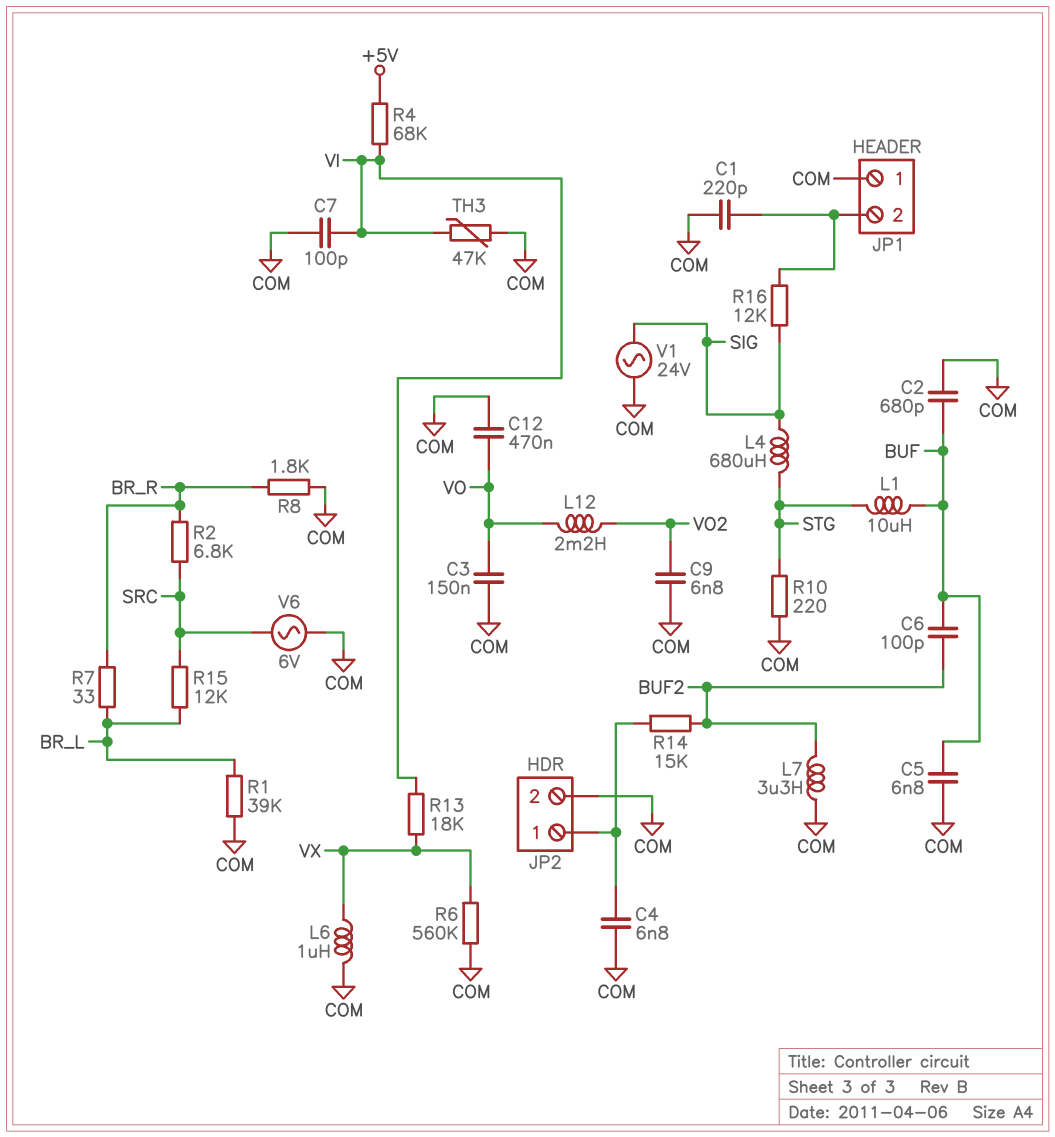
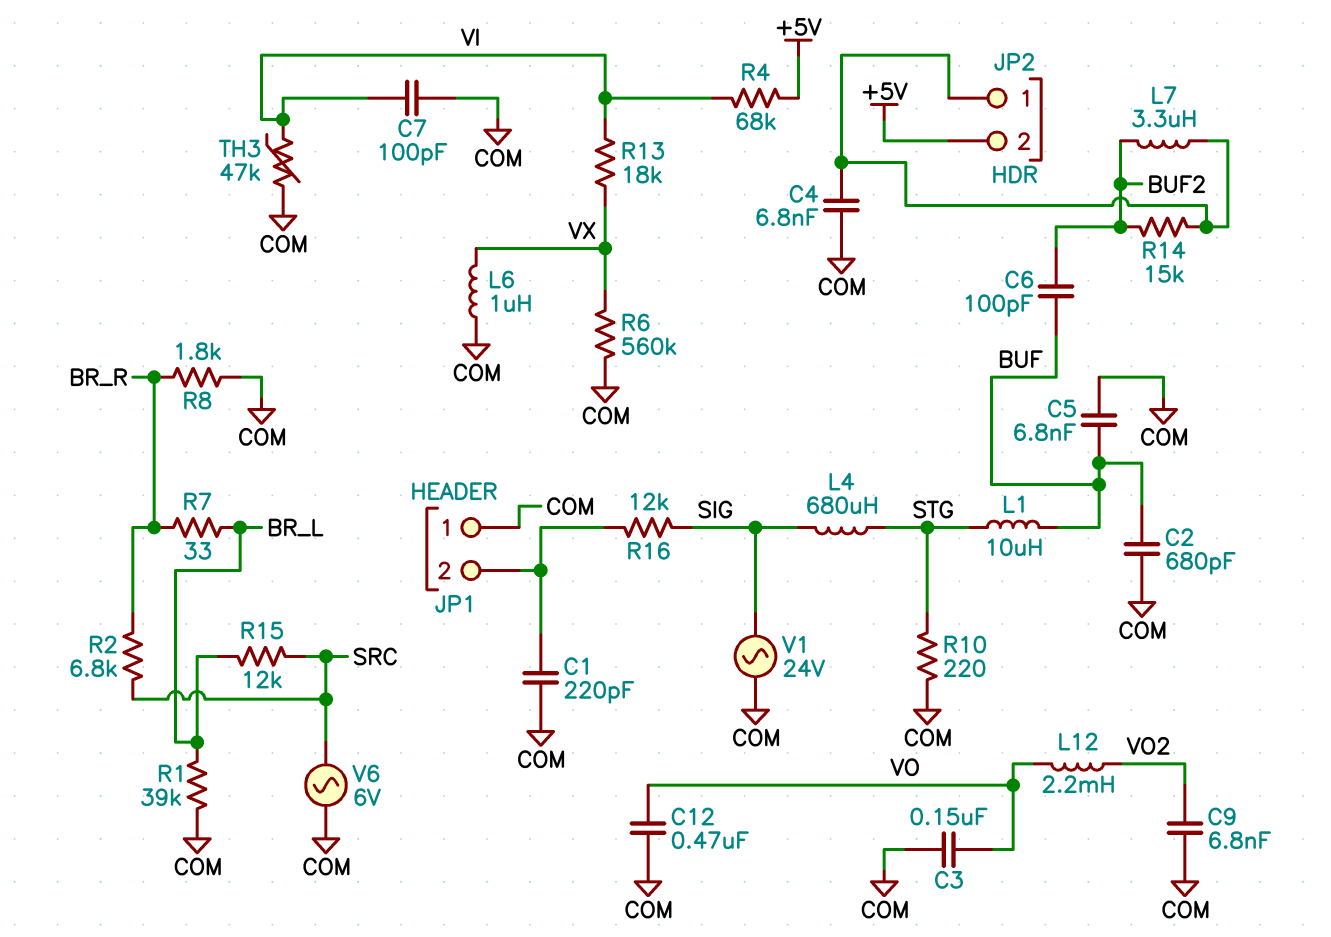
JP2 pin 2: COM -> +5V
L7: 3.3uH (BUF2, COM) -> 3.3uH (BUF2, JP2/1)

